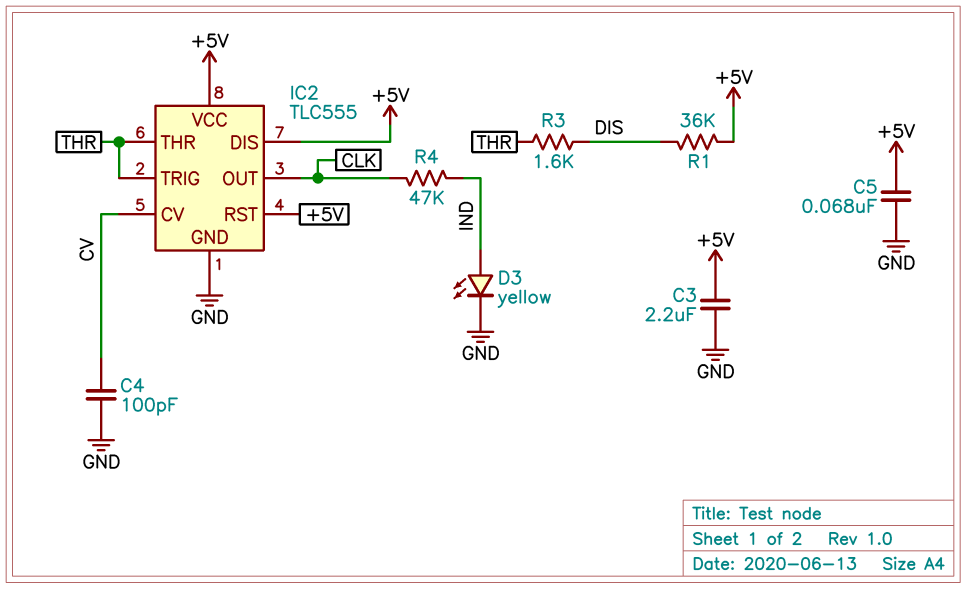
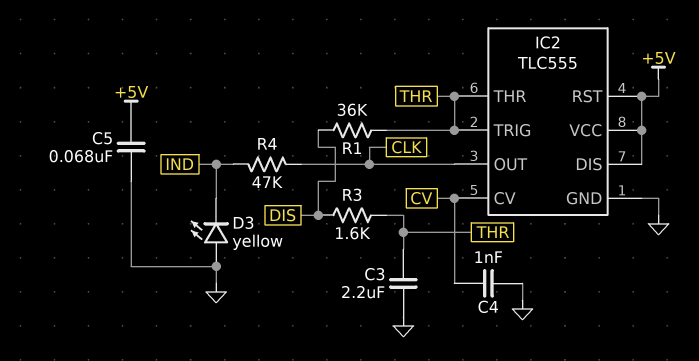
C3: 2.2uF (+5V, GND) -> 2.2uF (GND, THR)
C4: 100pF (CV, GND) -> 1nF (CV, GND)
D3: LED yellow (A IND, K GND) -> LED yellow (A GND, K IND)
R1: 36k (+5V, DIS) -> 36k (DIS, THR)

